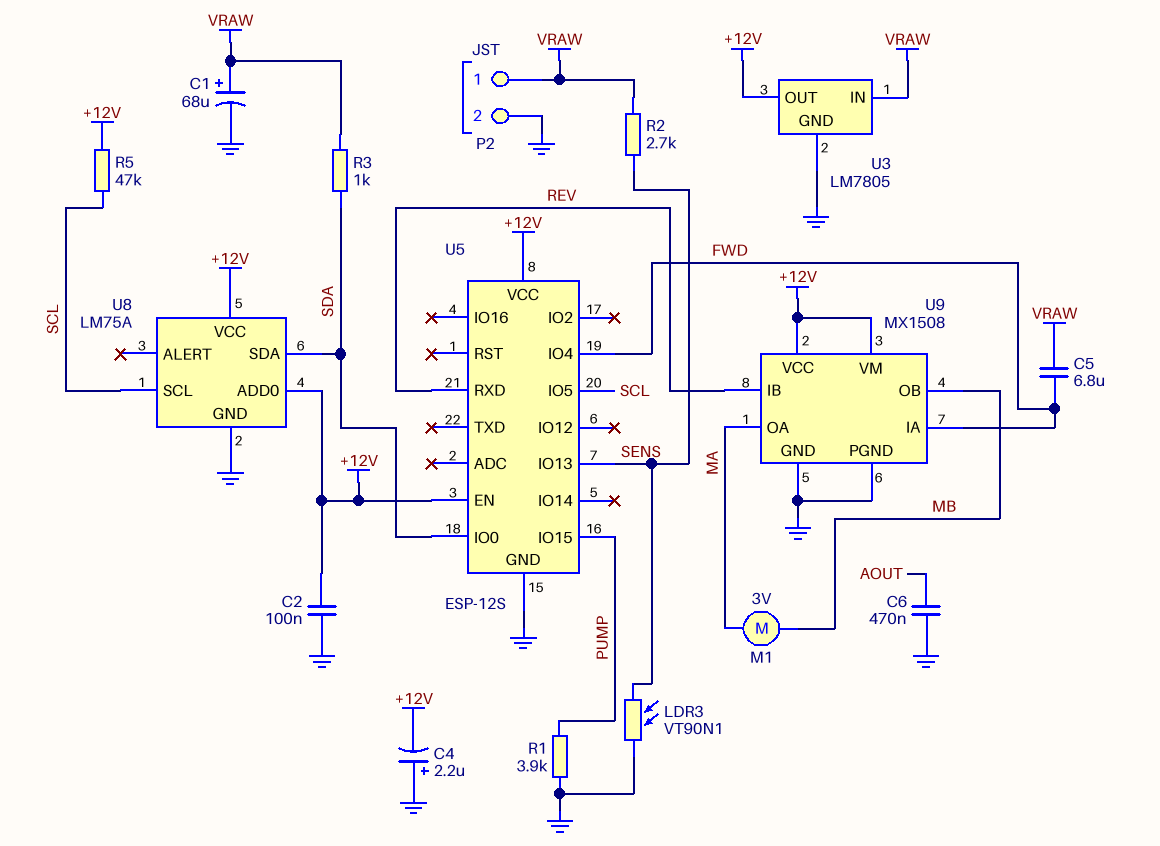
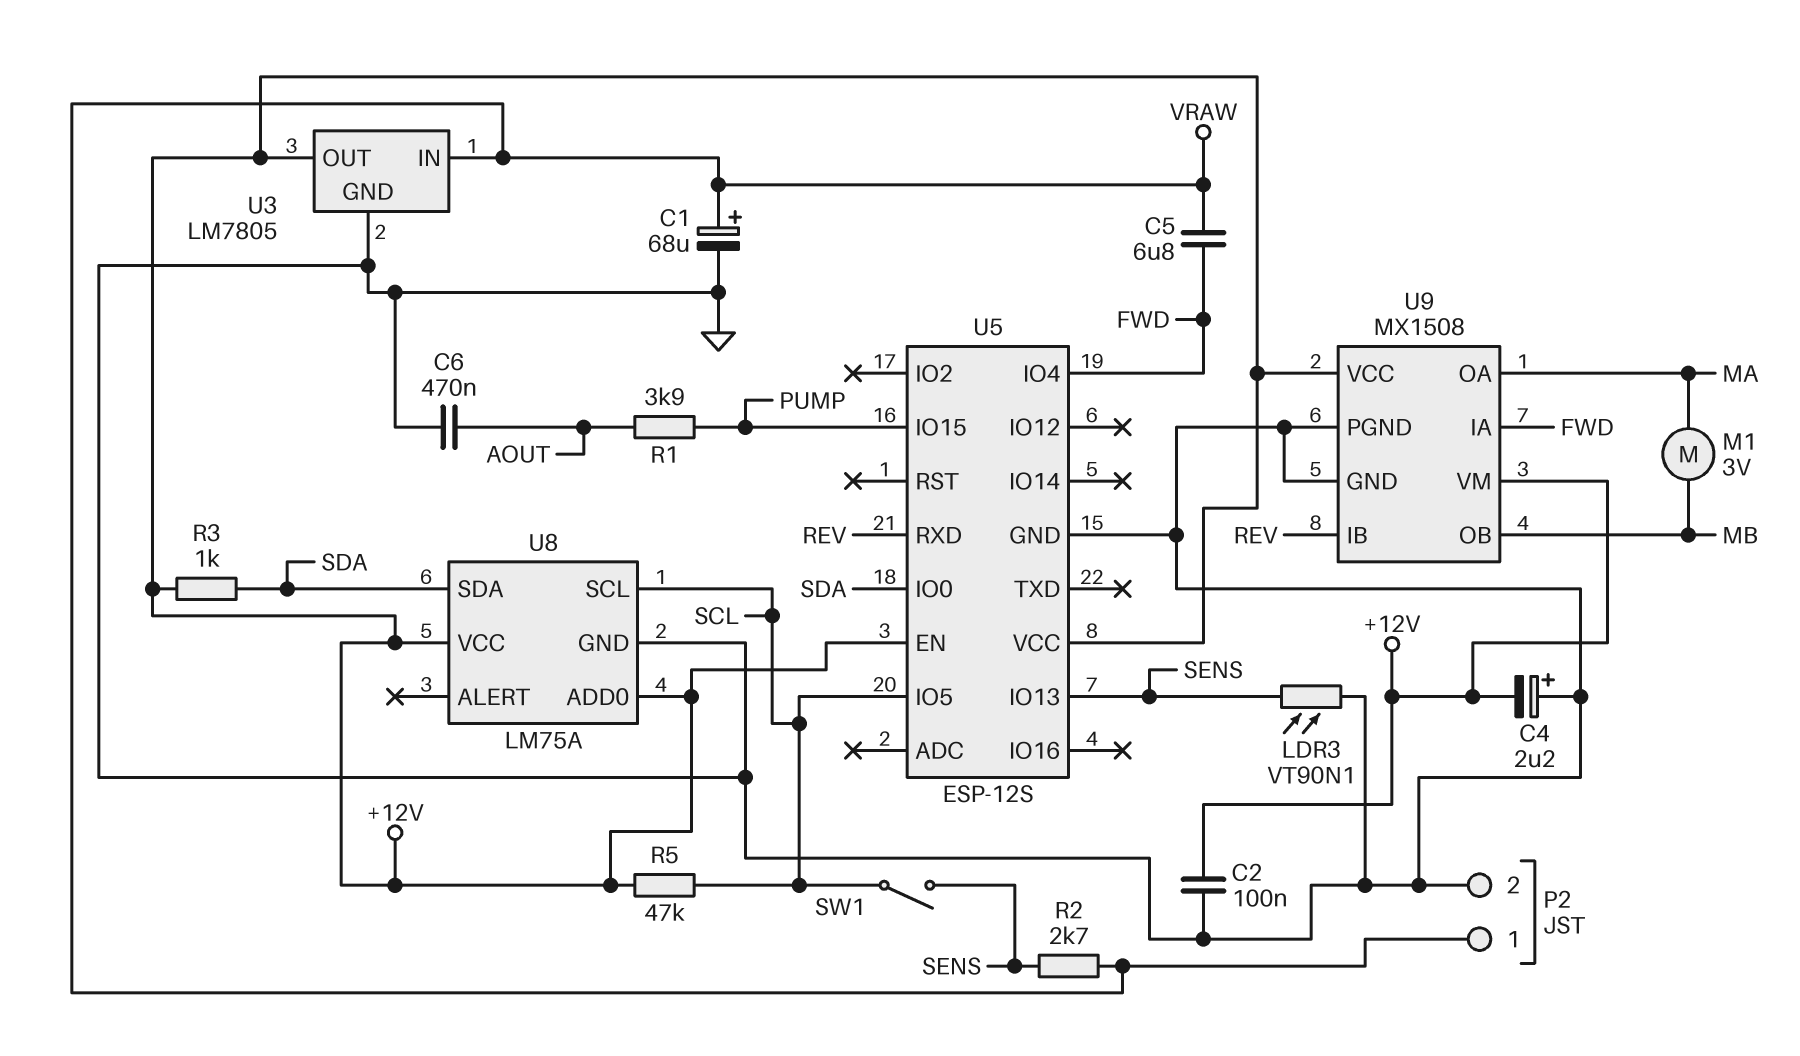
R1: 3.9k (GND, PUMP) -> 3.9k (AOUT, PUMP)
R3: 1k (SDA, VRAW) -> 1k (+12V, SDA)
SW1: none -> switch (SCL, SENS)

